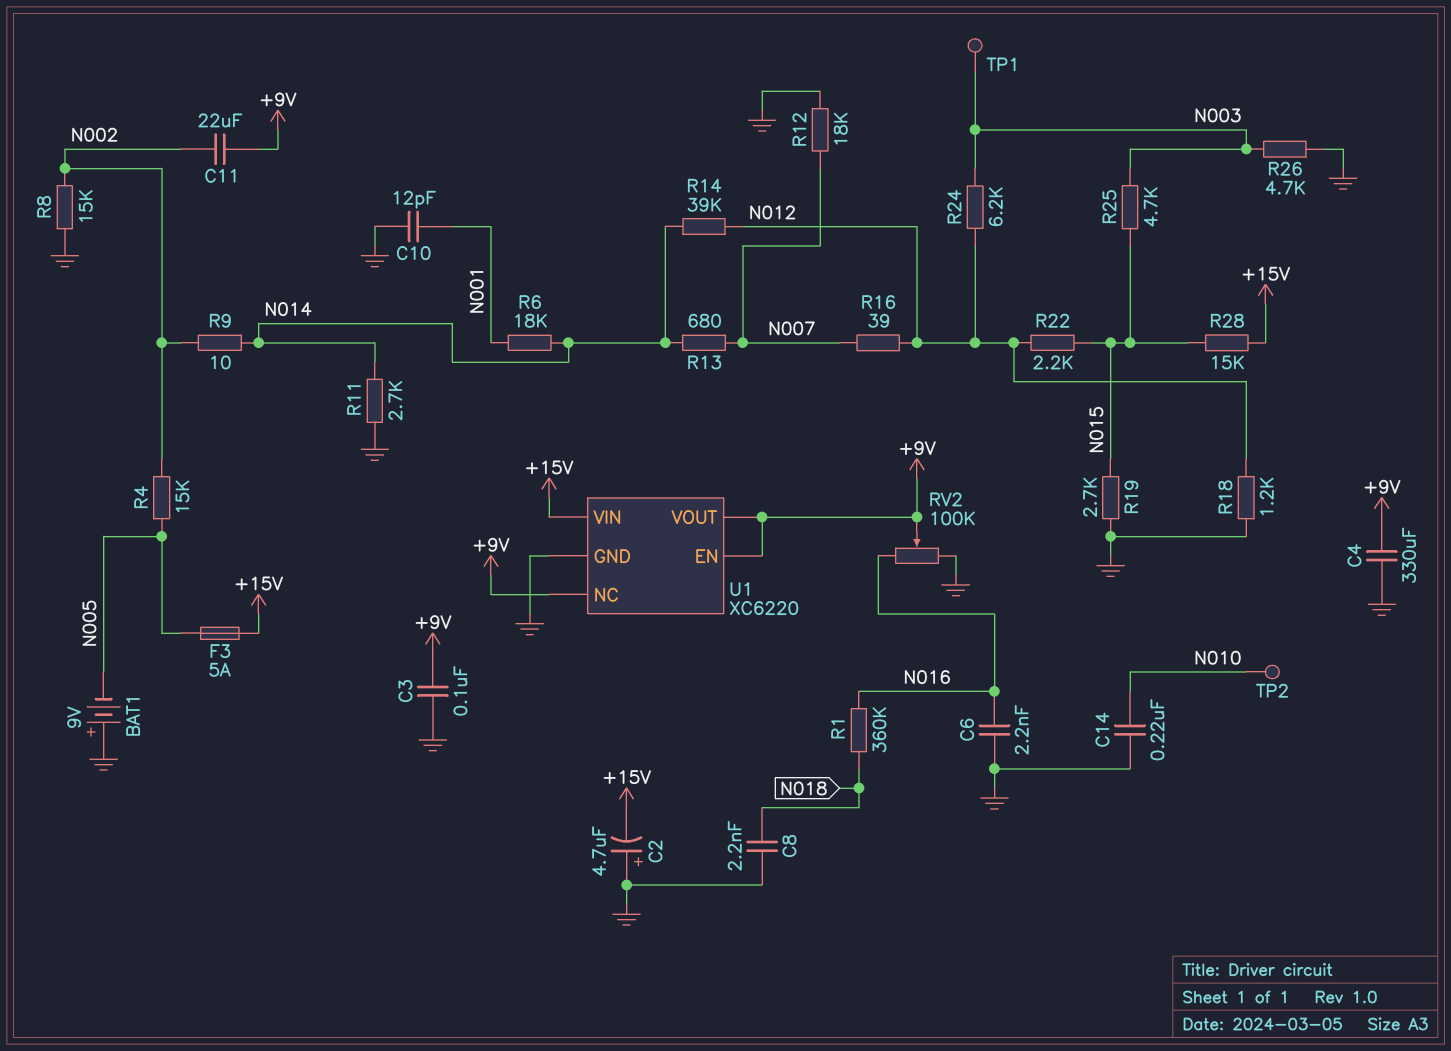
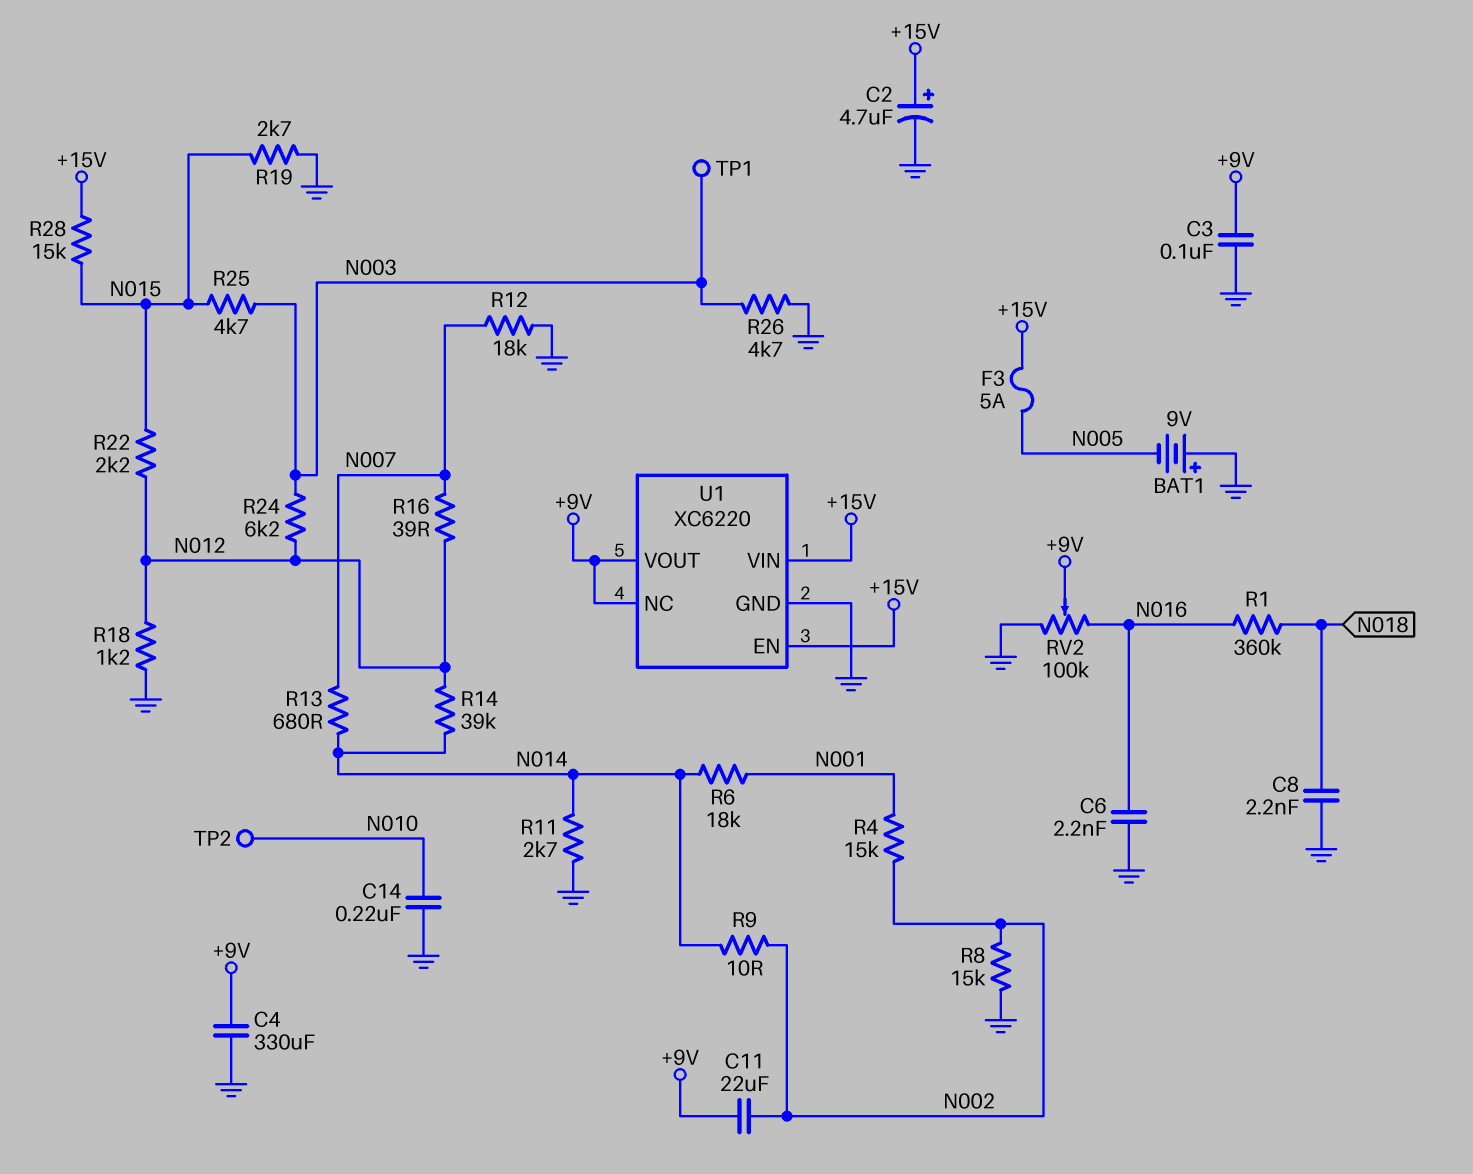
C2: 4.7uF (plus GND, minus +15V) -> 4.7uF (plus +15V, minus GND)
C10: 12pF (GND, N001) -> none
R4: 15k (N002, N005) -> 15k (N001, N002)
U1 pin EN: +9V -> +15V

